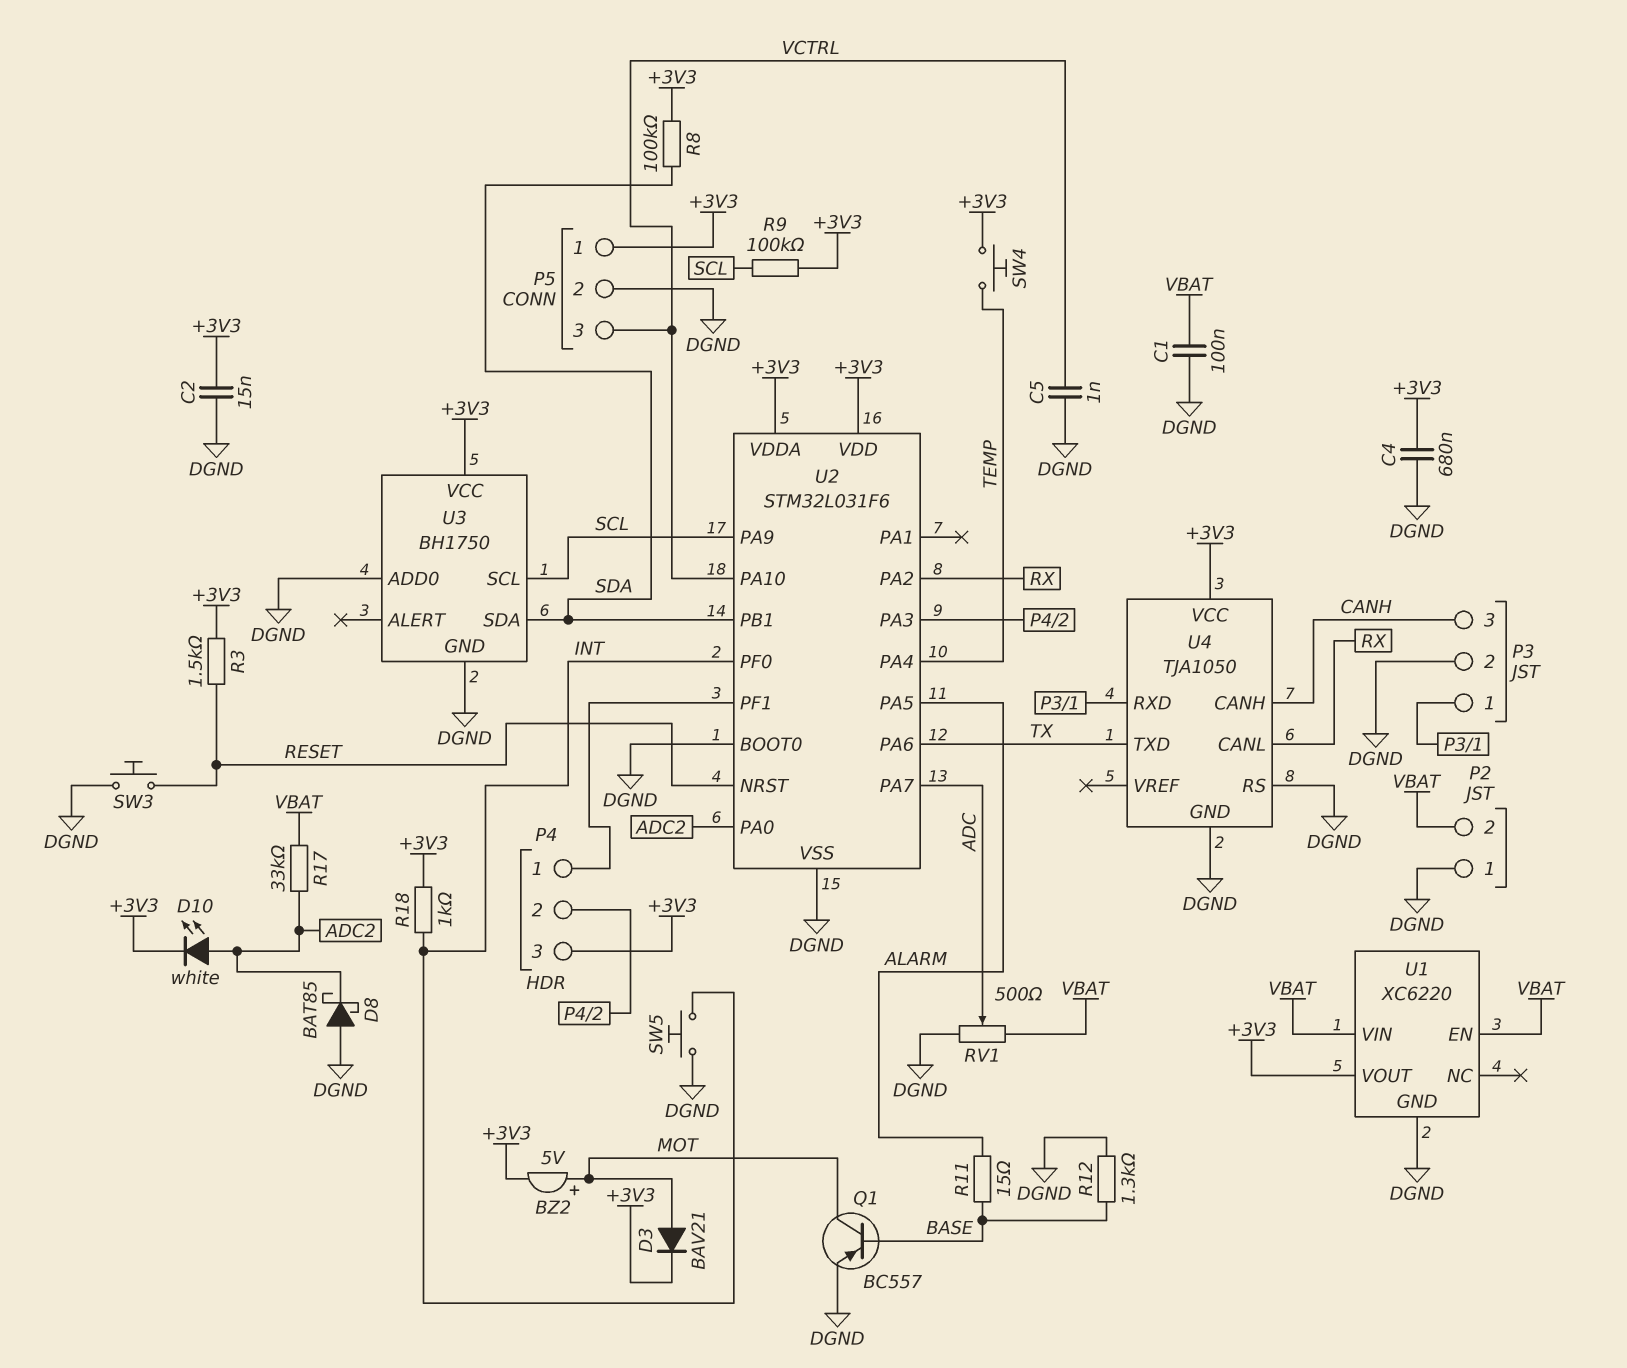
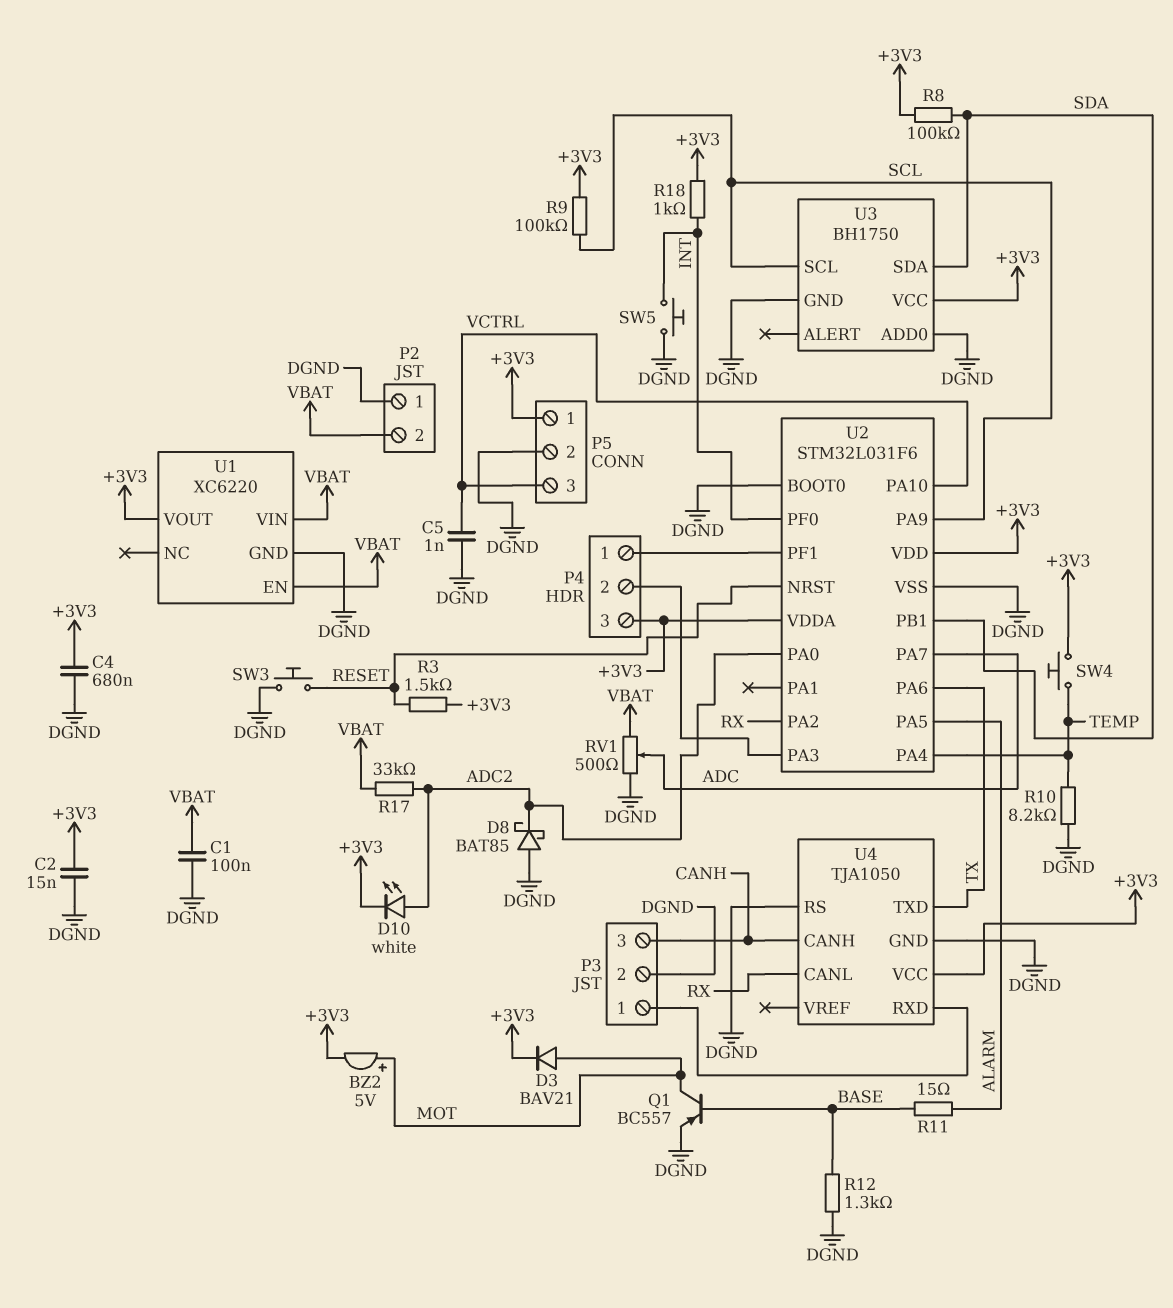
R10: none -> 8.2k (DGND, TEMP)

